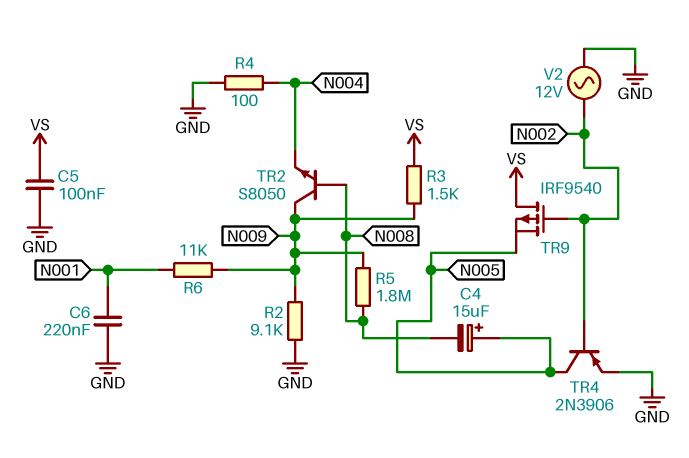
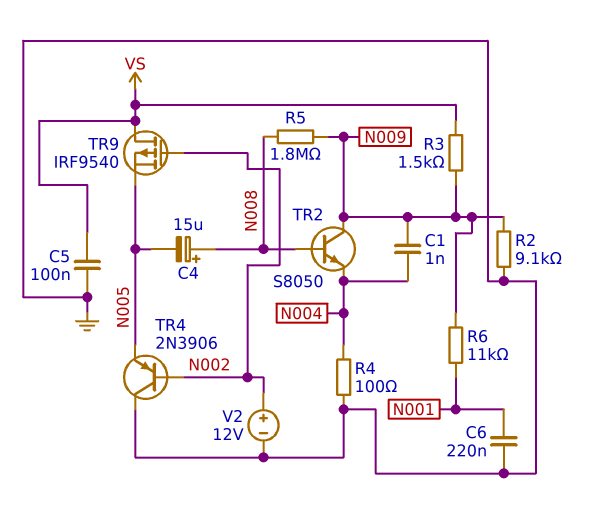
C1: none -> 1nF (N004, N009)
C4: 15uF (plus N005, minus N008) -> 15uF (plus N008, minus N005)
TR4: PNP 2N3906 (B N002, C N005, E GND) -> PNP 2N3906 (B N002, C GND, E N005)
V2: AC 12V (GND, N002) -> 12V (plus N002, minus GND)

